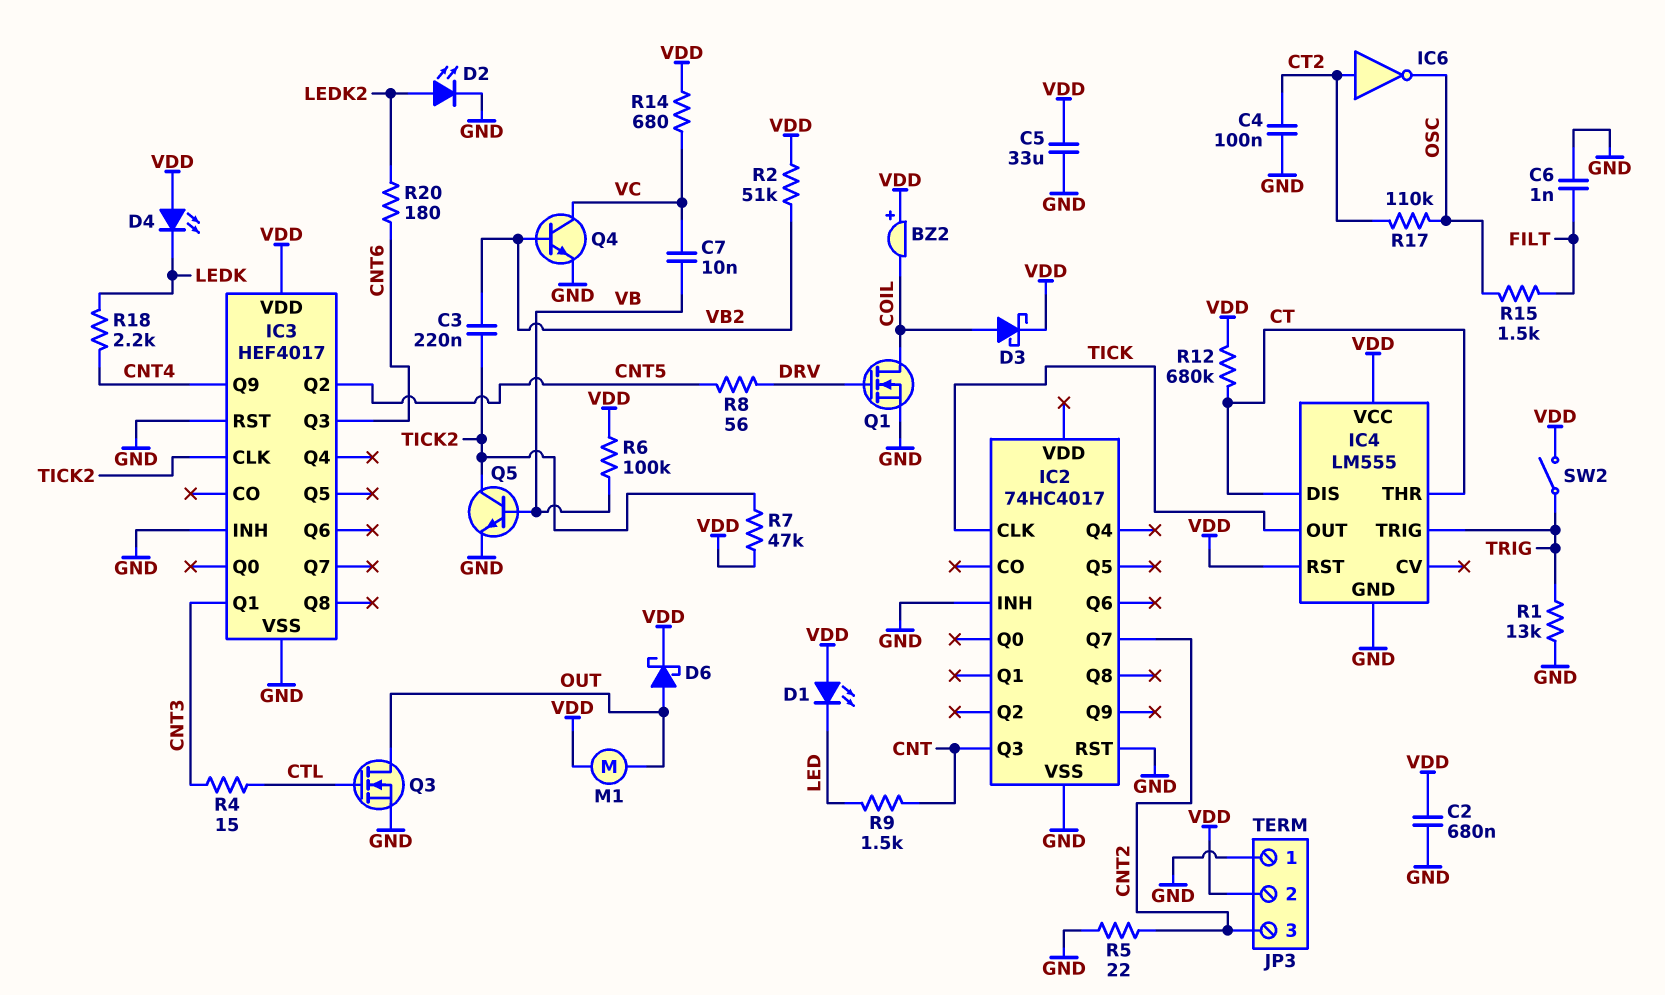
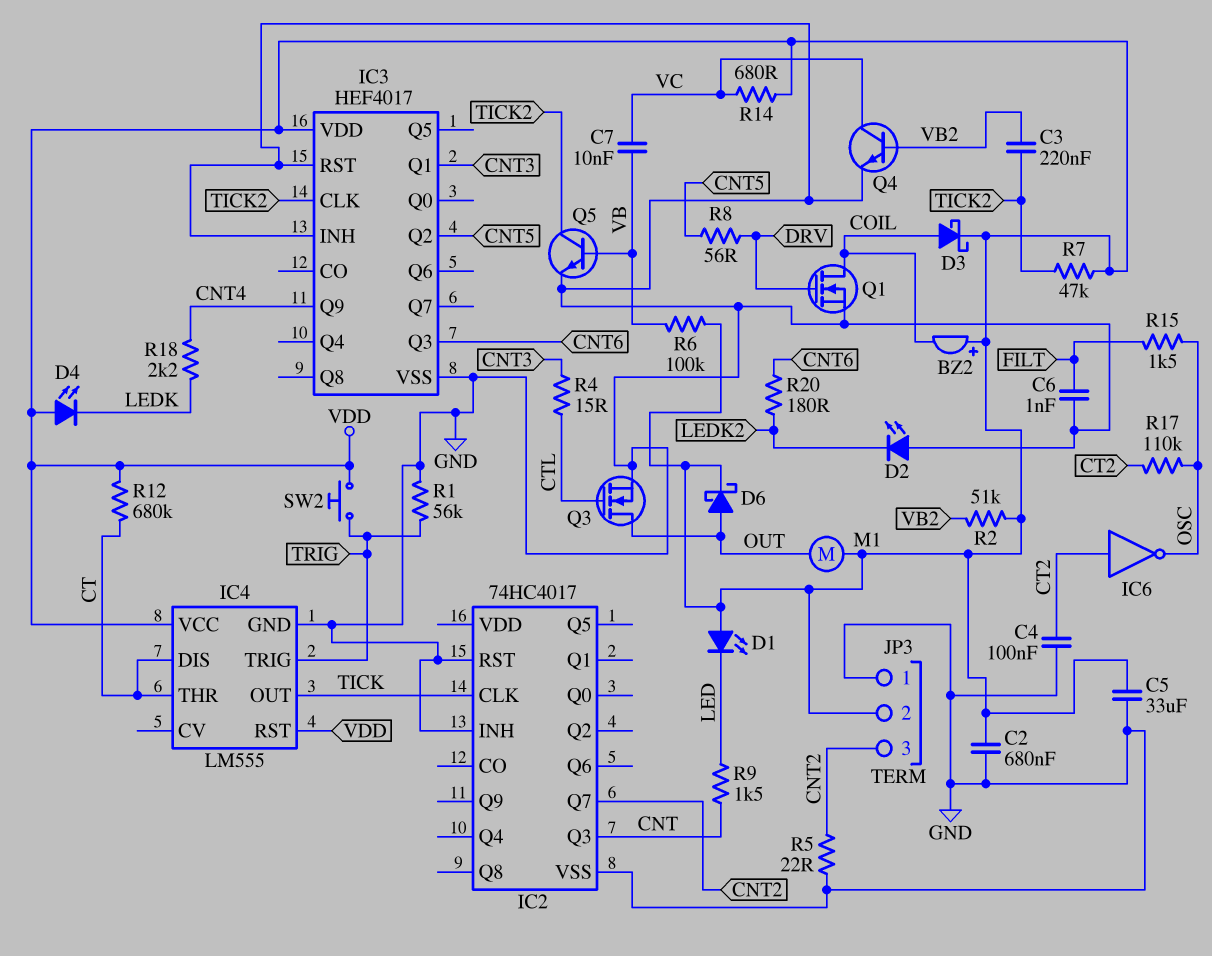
D2: LED (A LEDK2, K GND) -> LED (A GND, K LEDK2)
R1: 13k (GND, TRIG) -> 56k (GND, TRIG)
SW2: switch (TRIG, VDD) -> button (TRIG, VDD)

